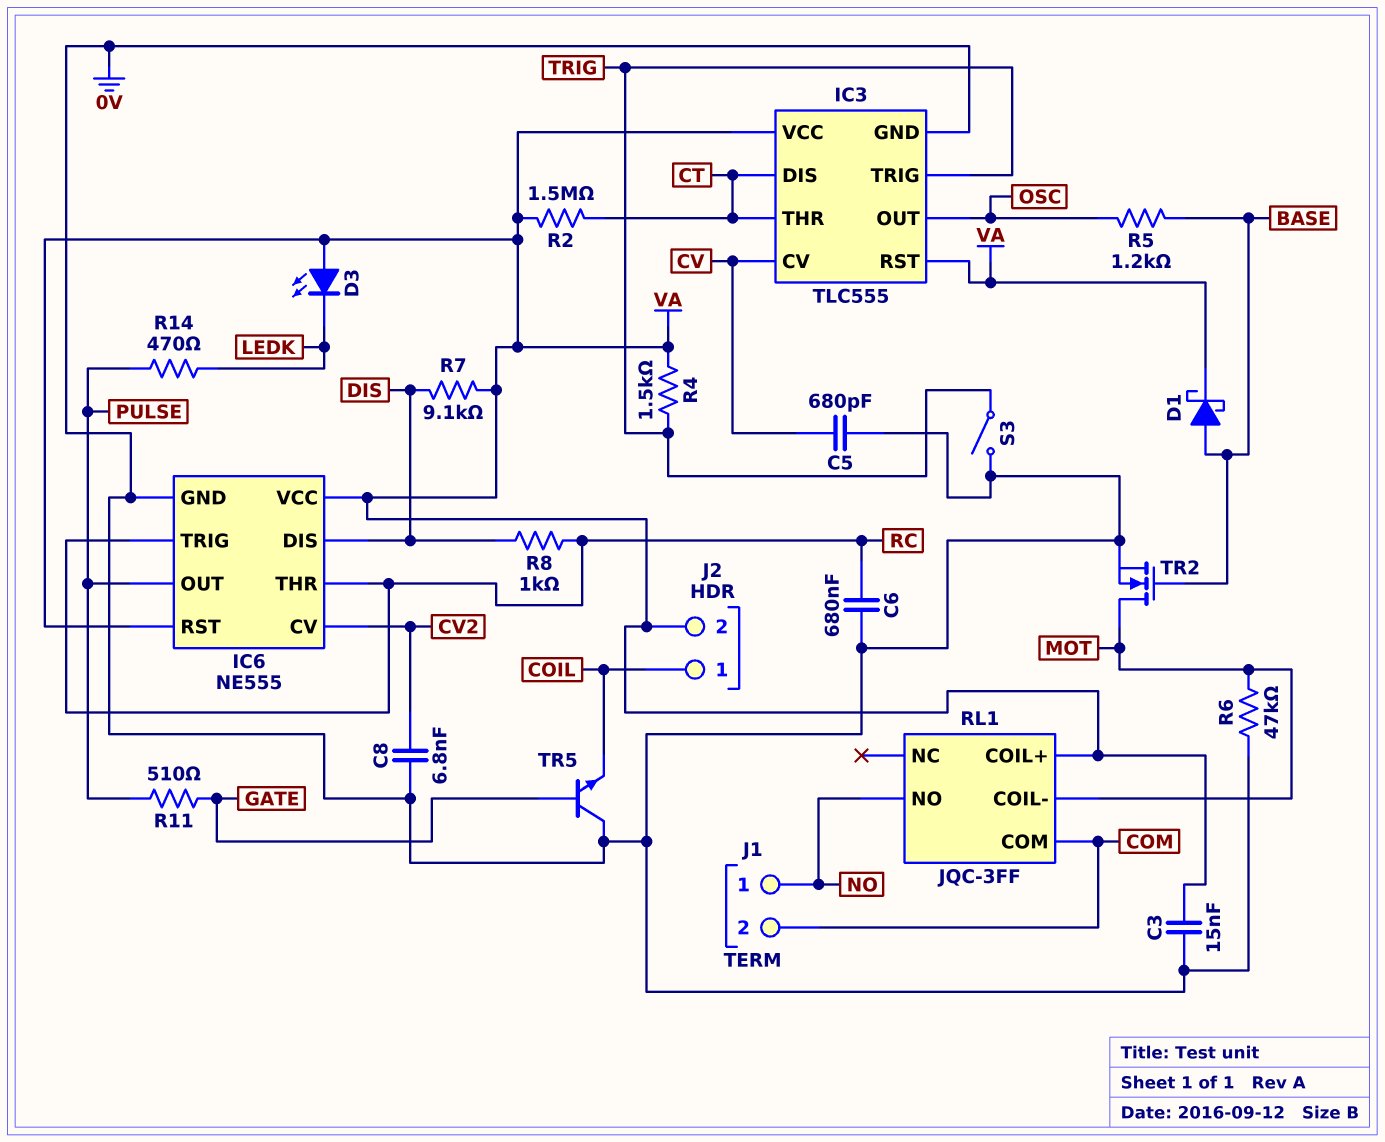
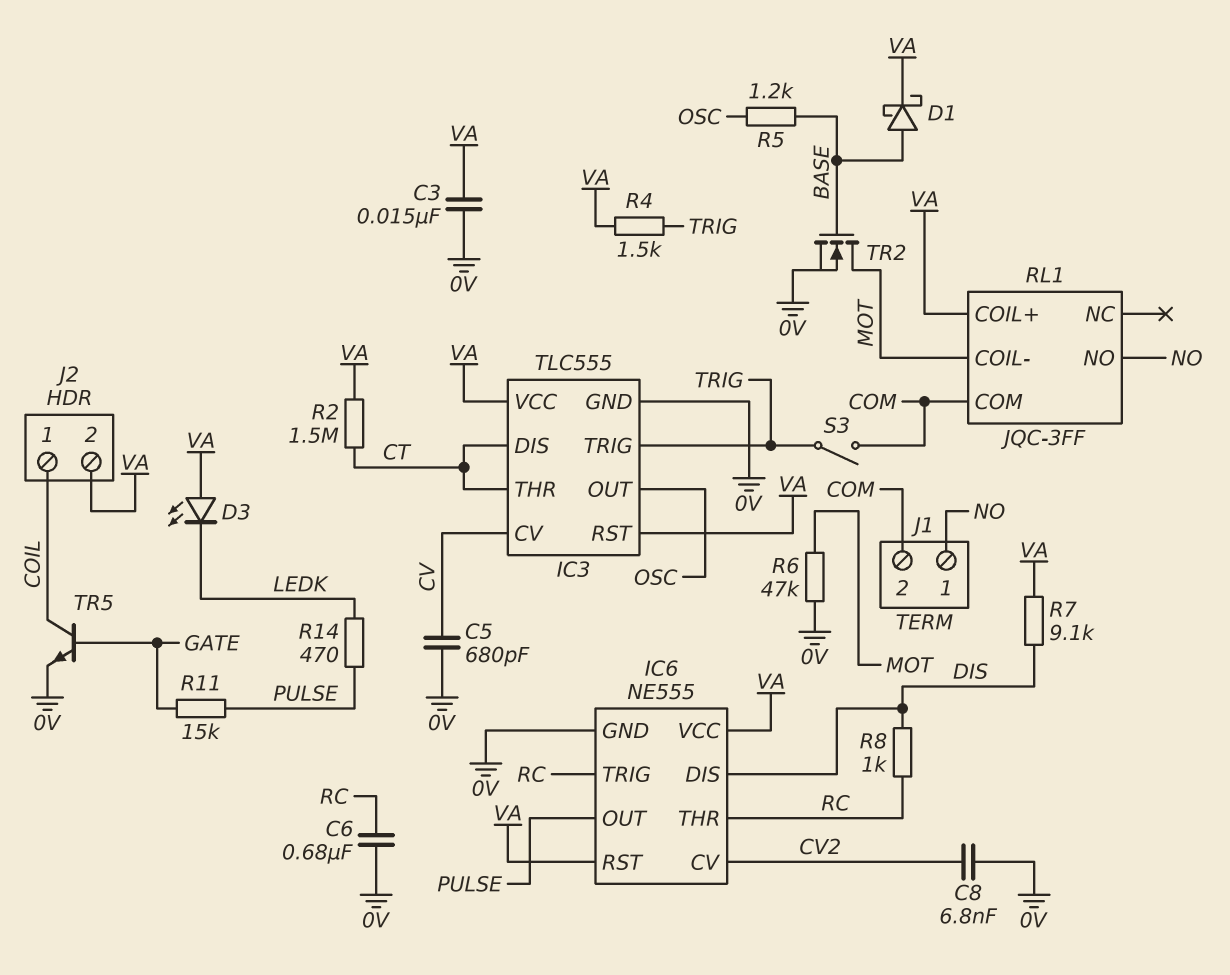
R11: 510 (GATE, PULSE) -> 15k (GATE, PULSE)
S3: switch (0V, TRIG) -> switch (COM, TRIG)
TR5: NPN (B GATE, C 0V, E COIL) -> NPN (B GATE, C COIL, E 0V)

